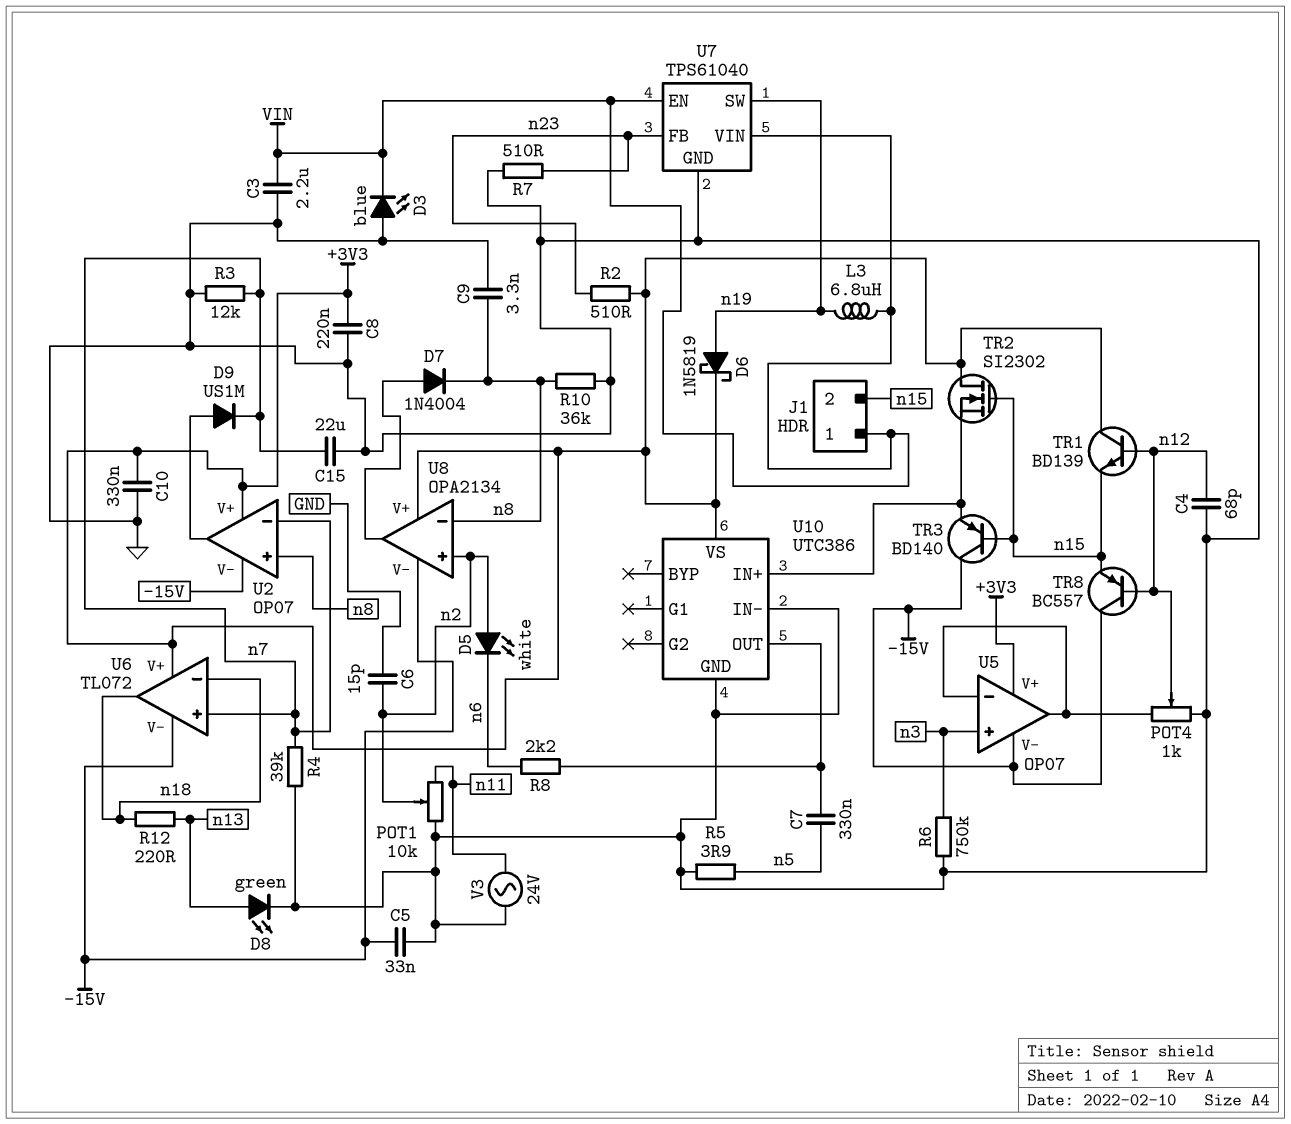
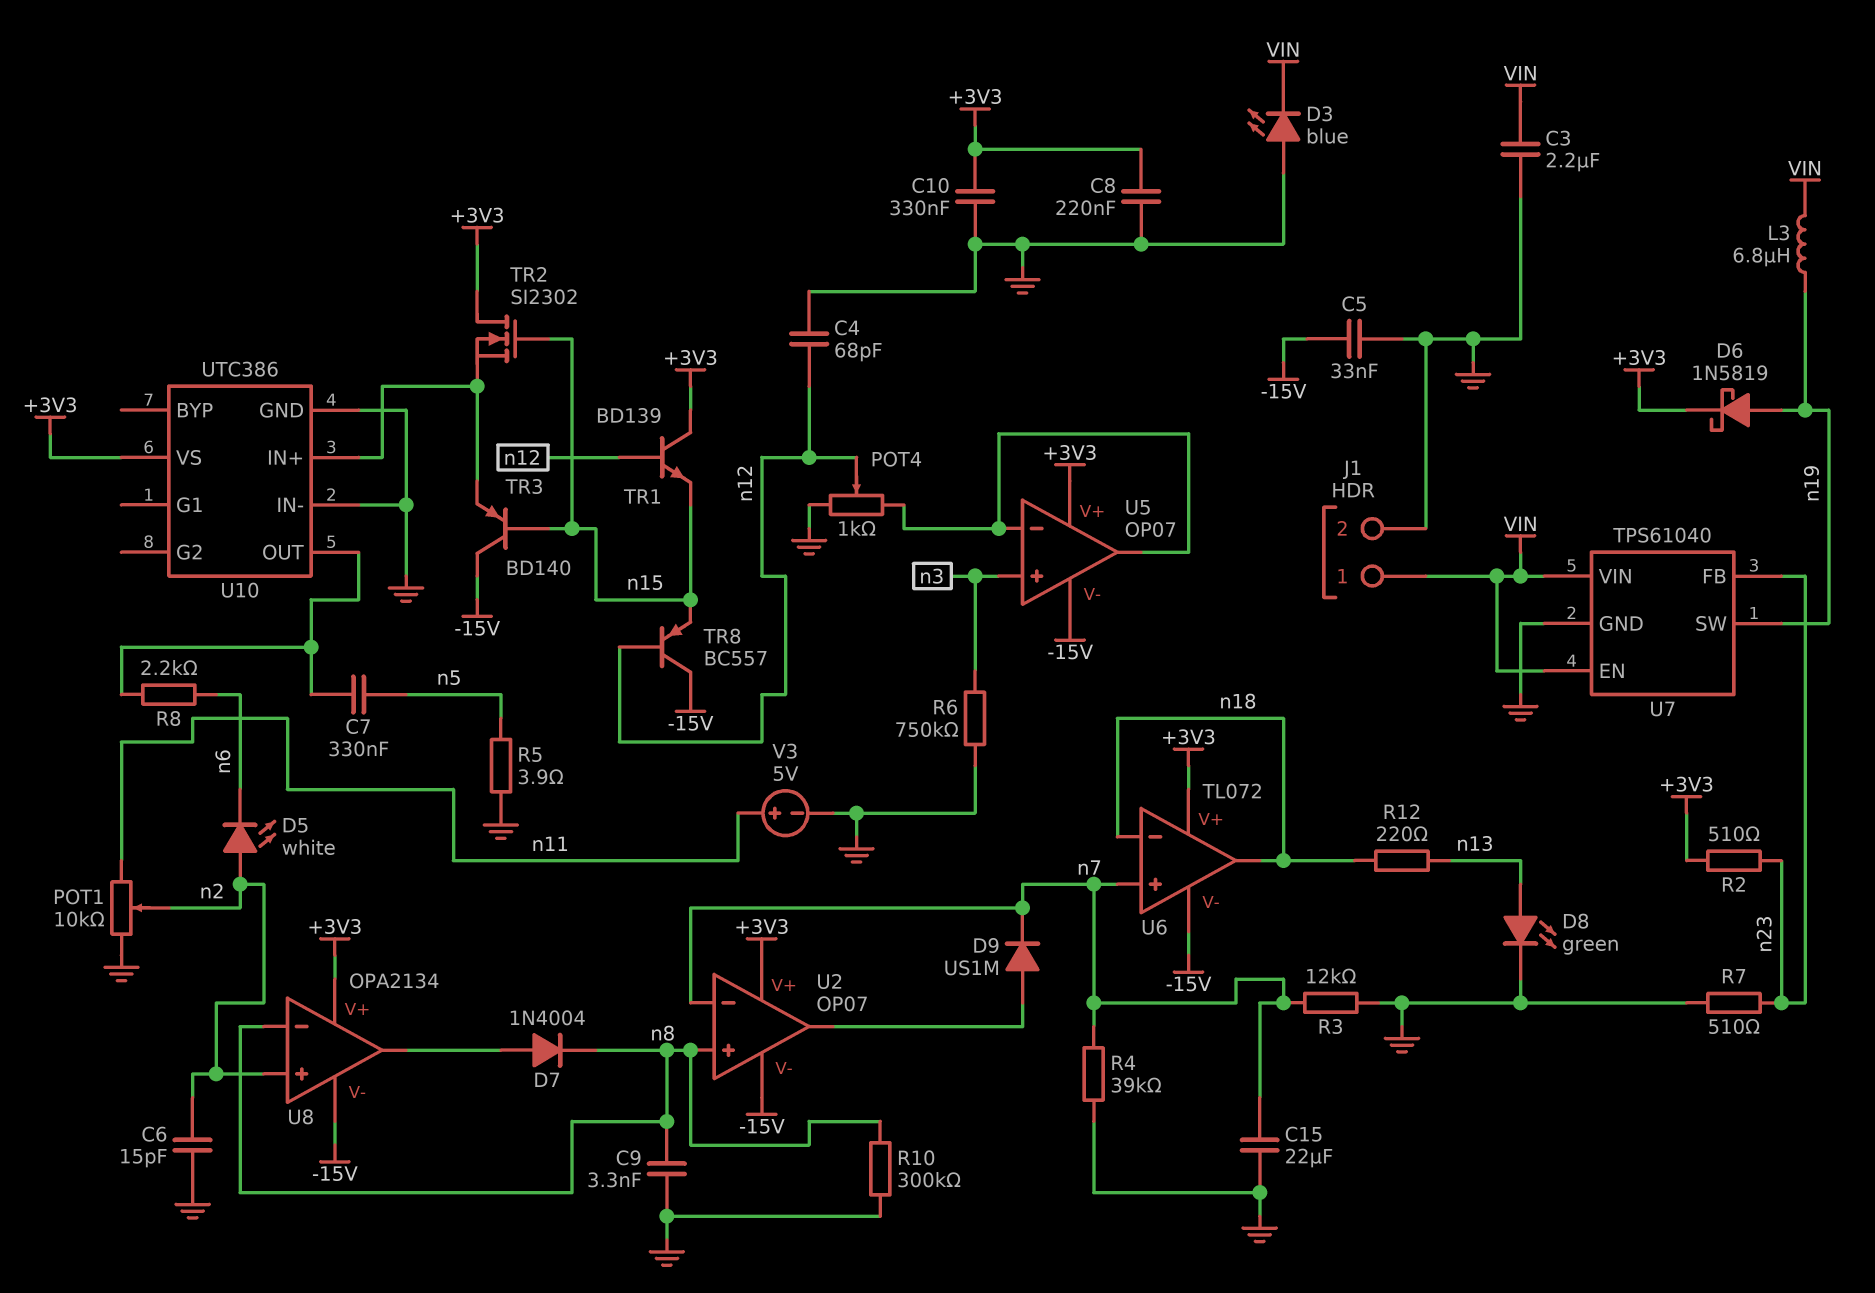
J1 pin 2: n15 -> GND
R10: 36k (GND, n8) -> 300k (GND, n8)
V3: AC 24V (GND, n11) -> 5V (plus n11, minus GND)

